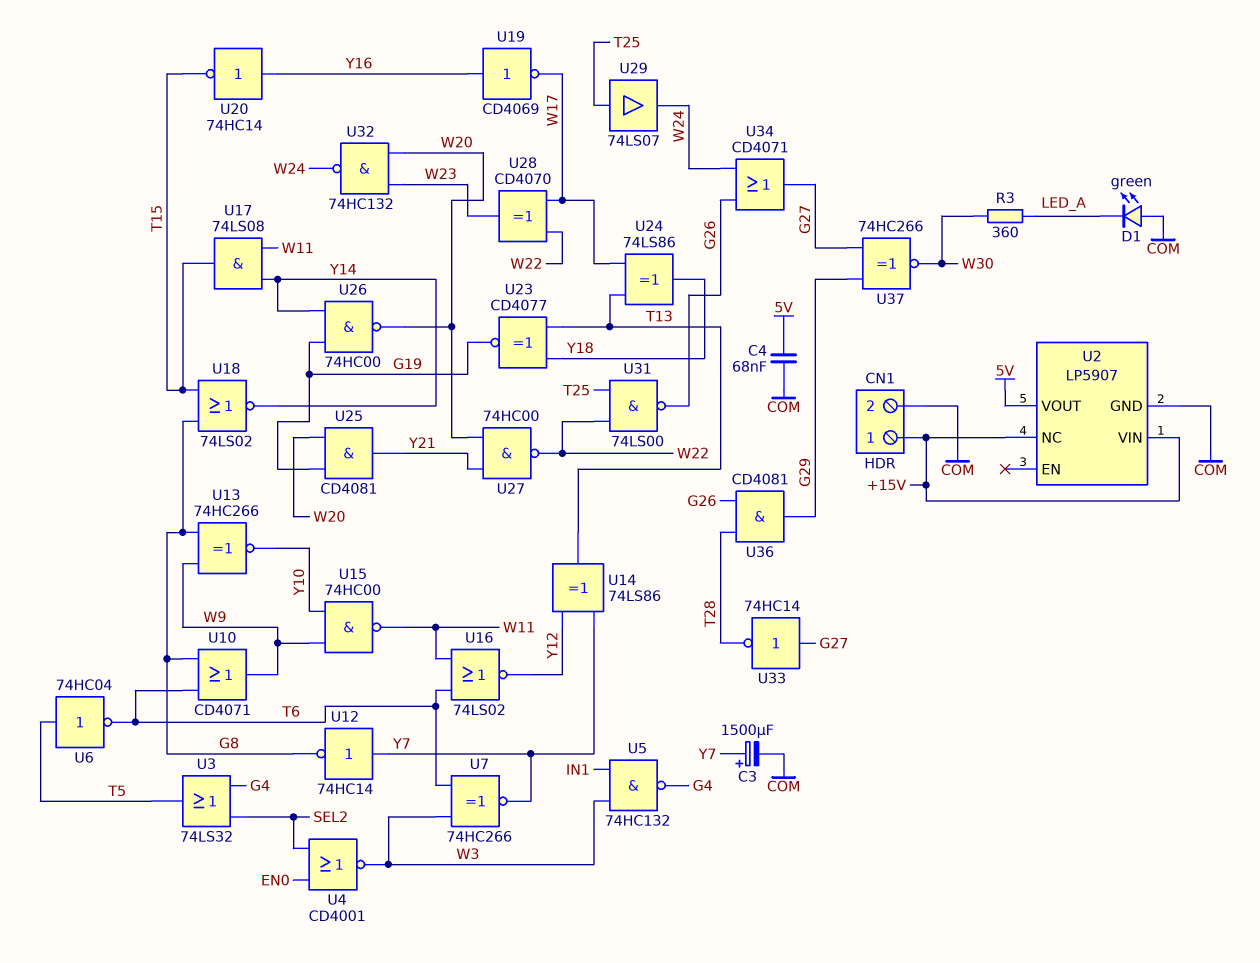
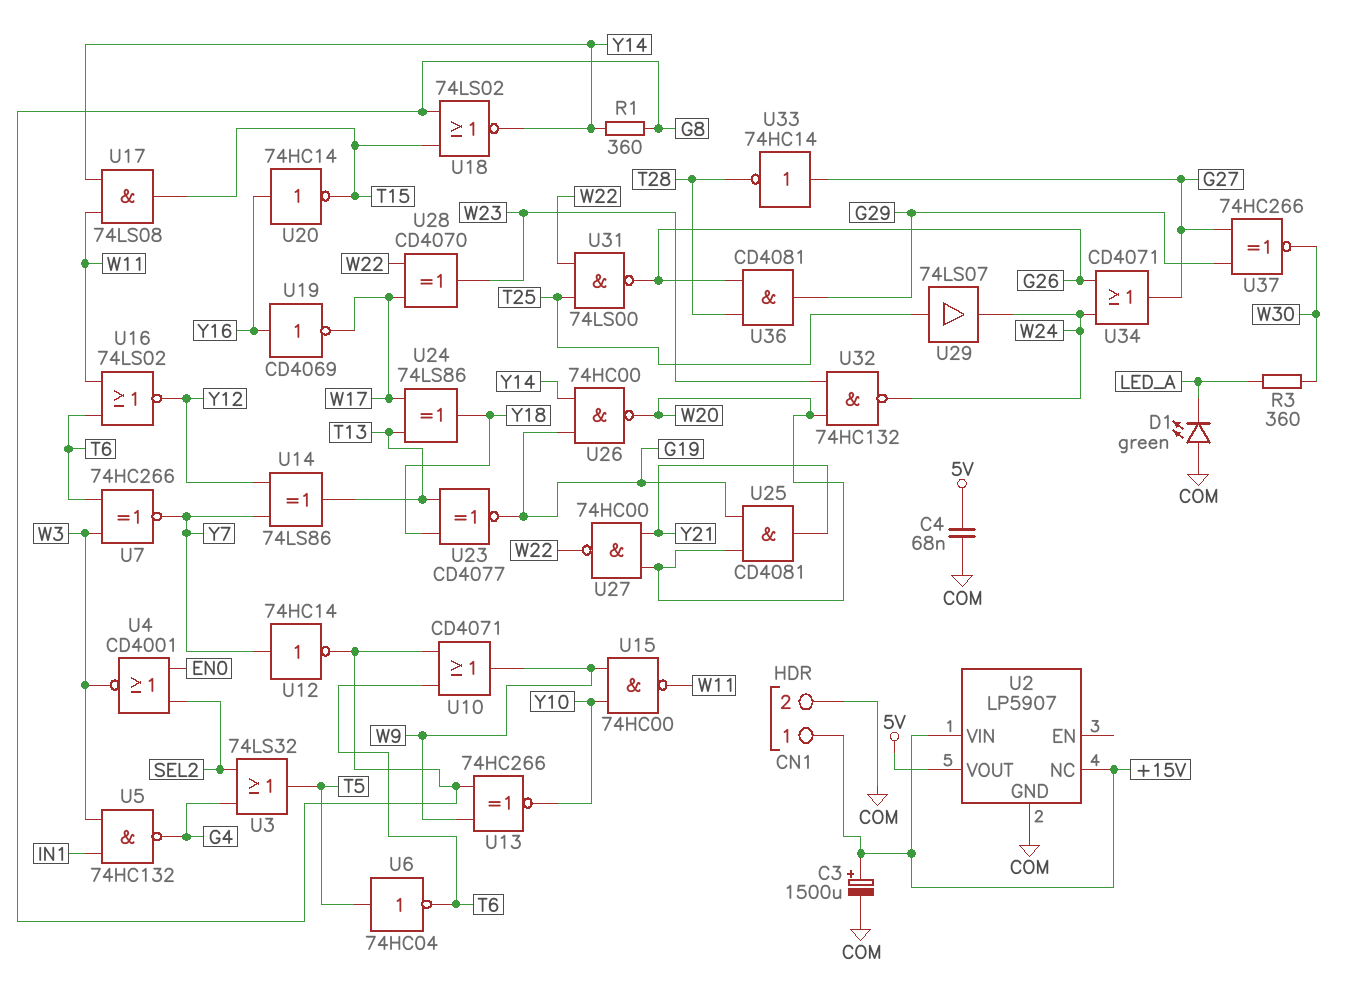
C3: 1500uF (plus Y7, minus COM) -> 1500uF (plus +15V, minus COM)
R1: none -> 360 (G8, Y14)

